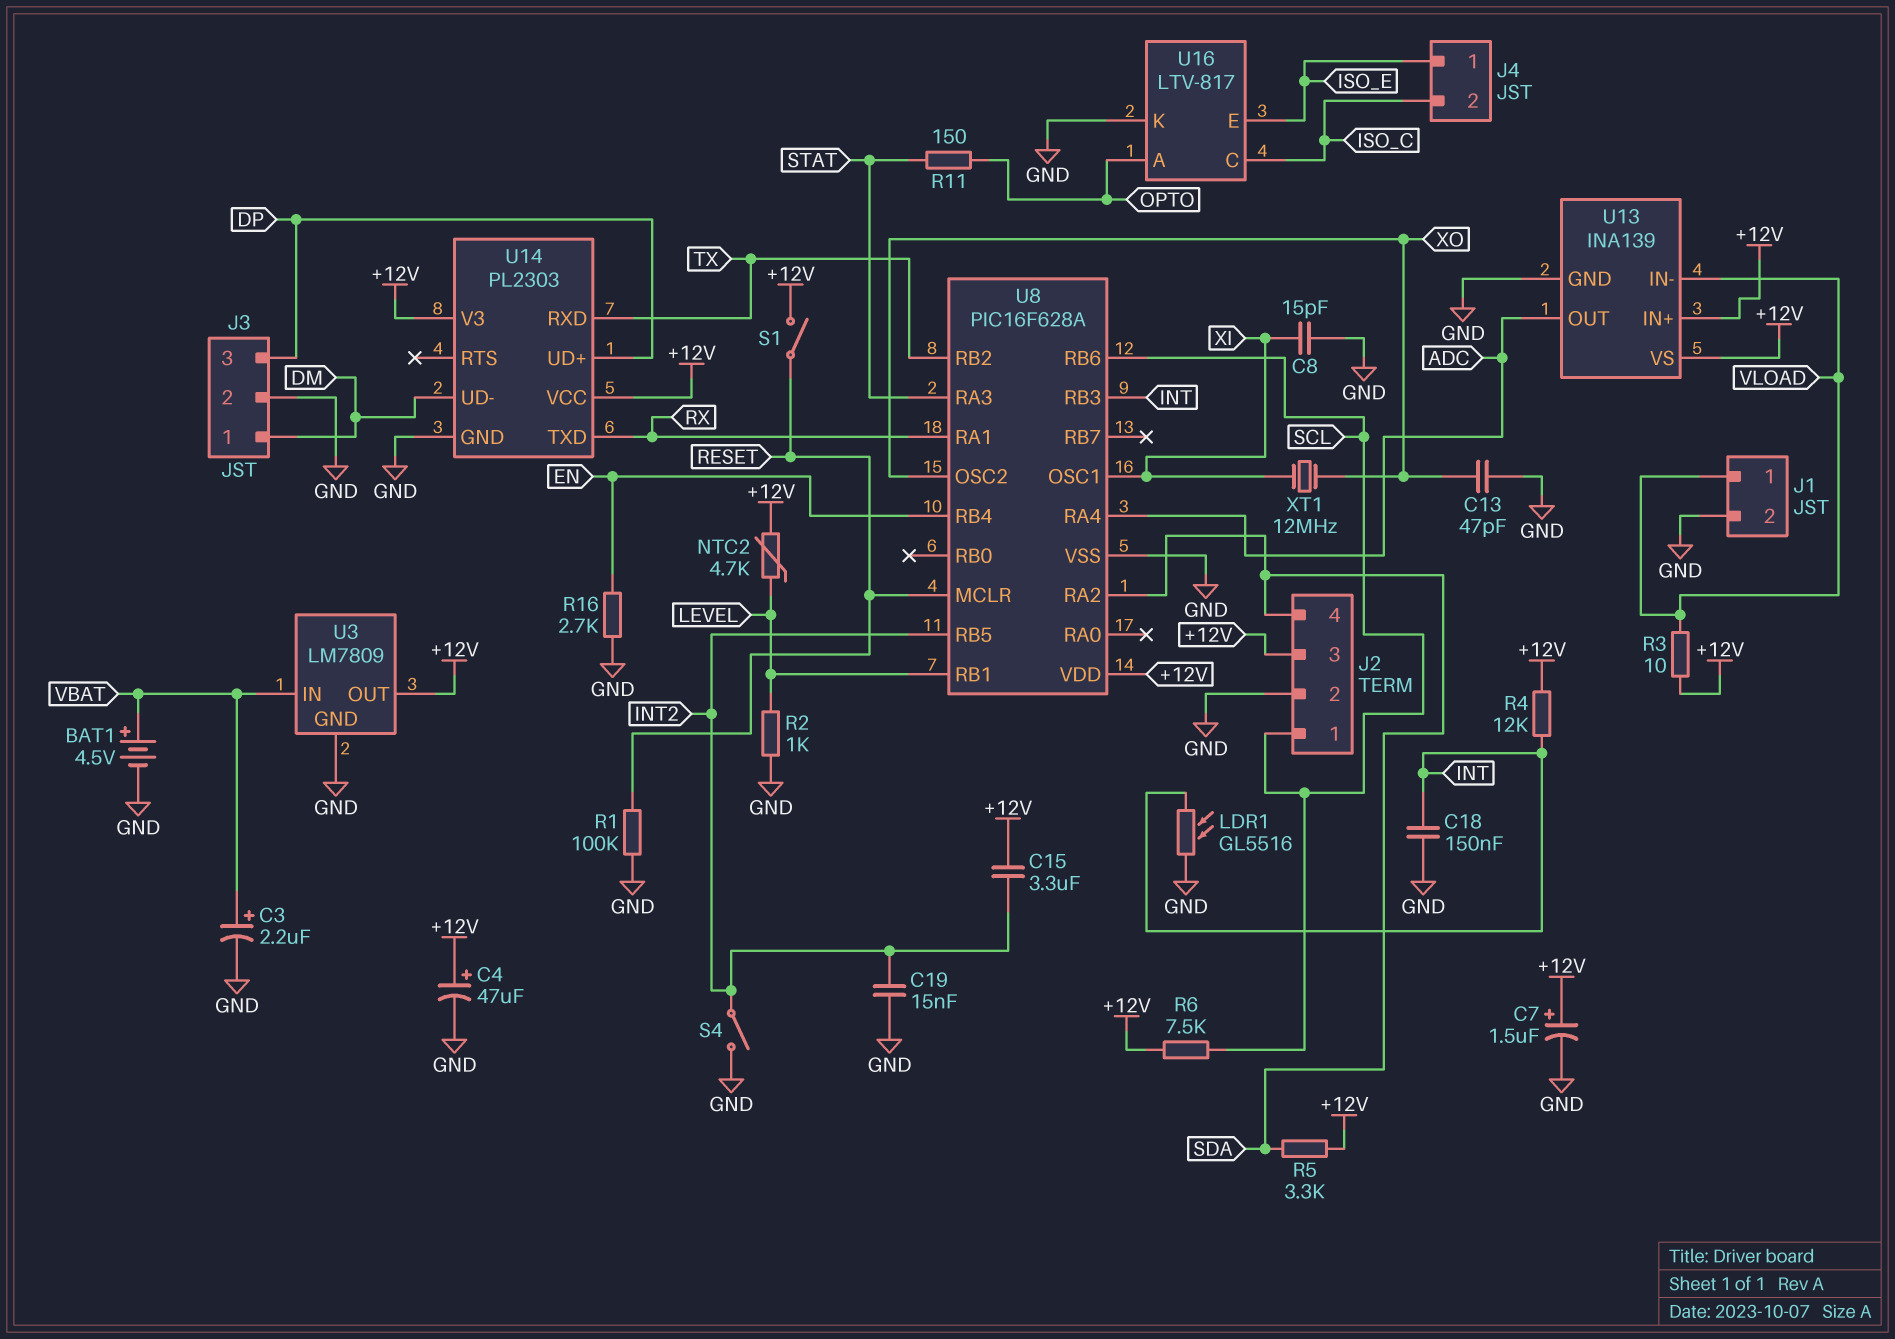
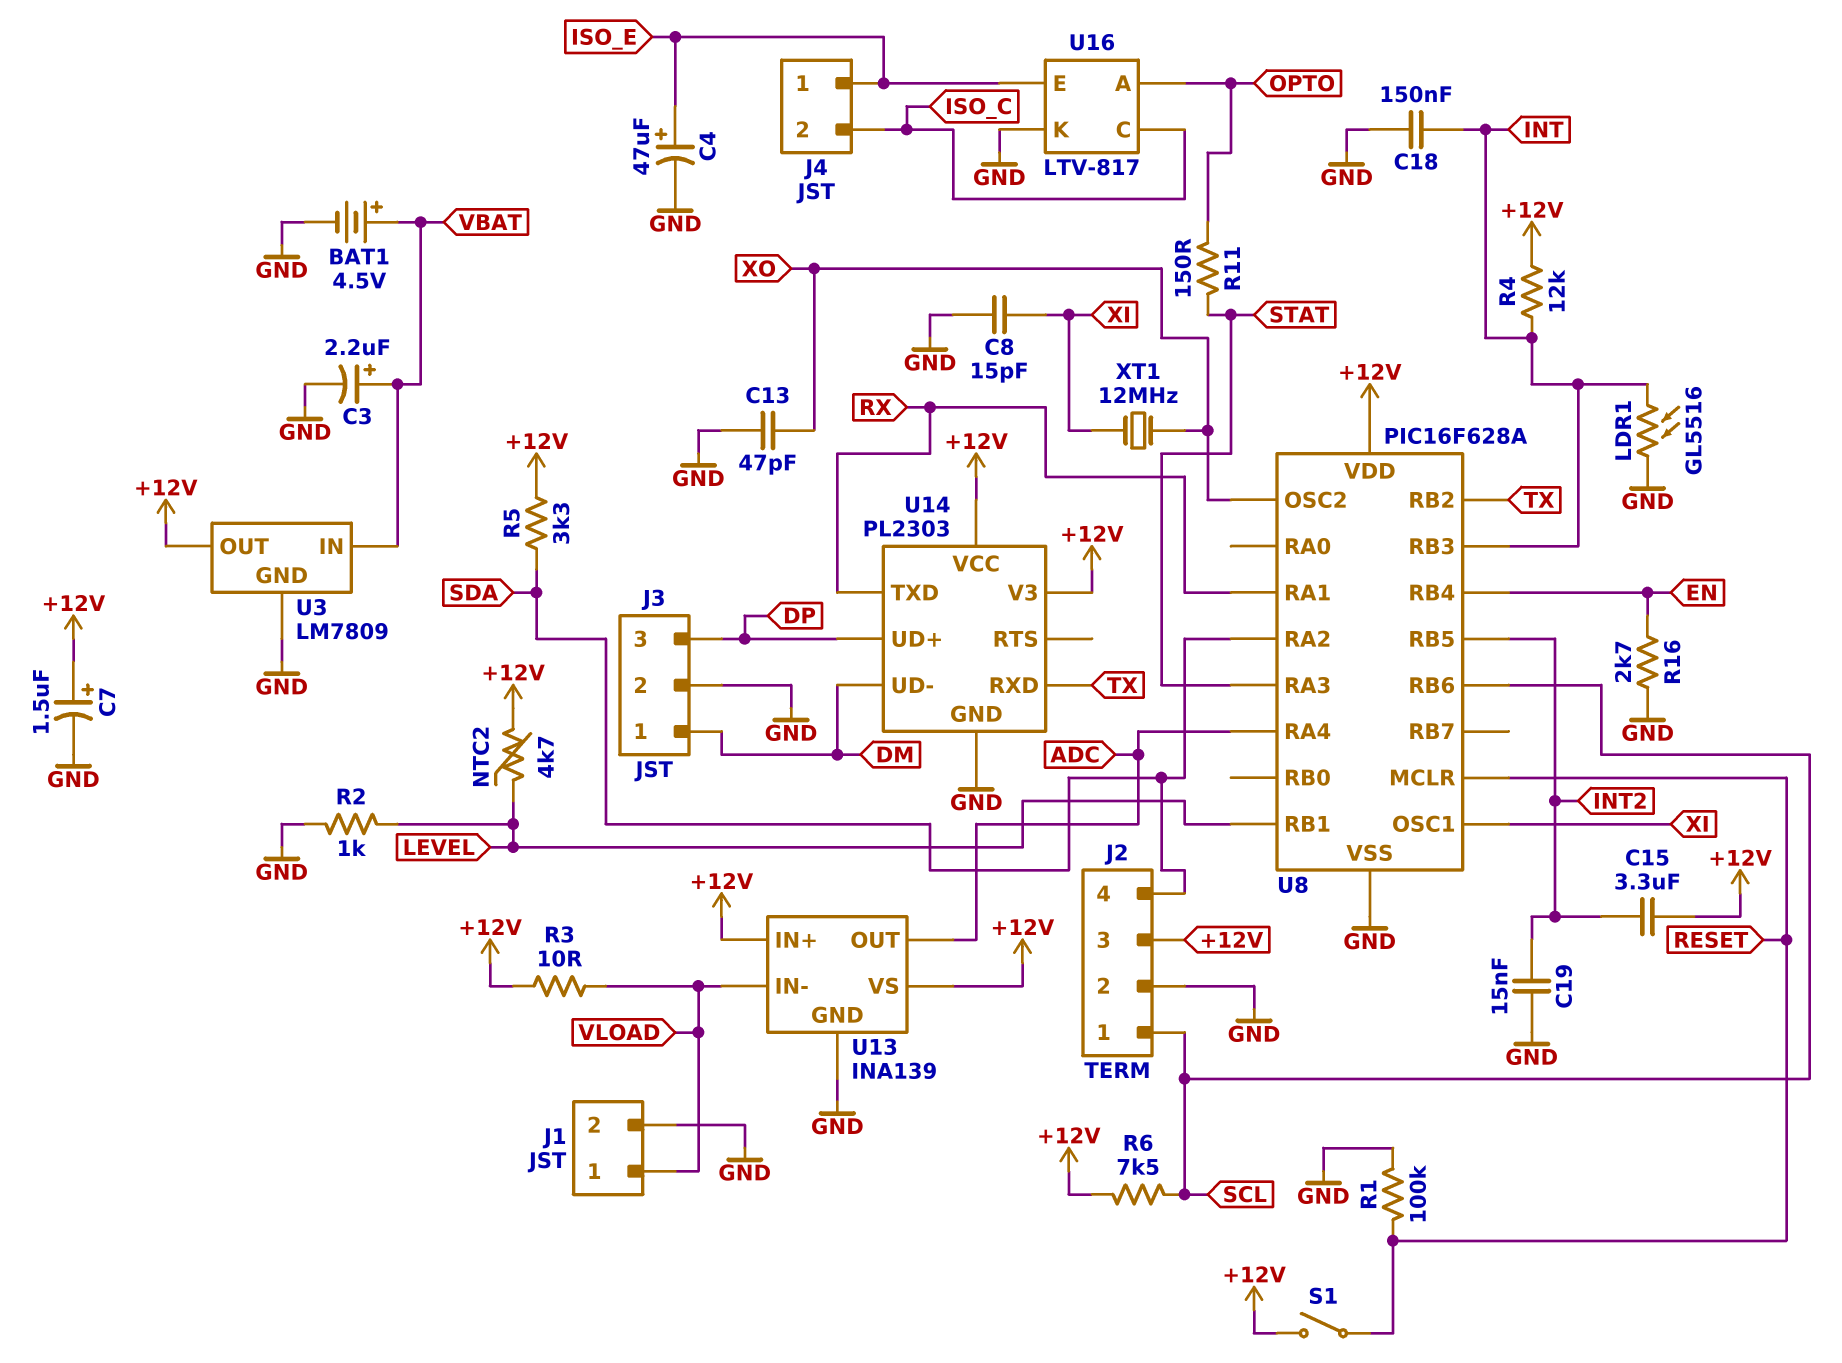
C4: 47uF (plus +12V, minus GND) -> 47uF (plus ISO_E, minus GND)
S4: switch (GND, INT2) -> none

